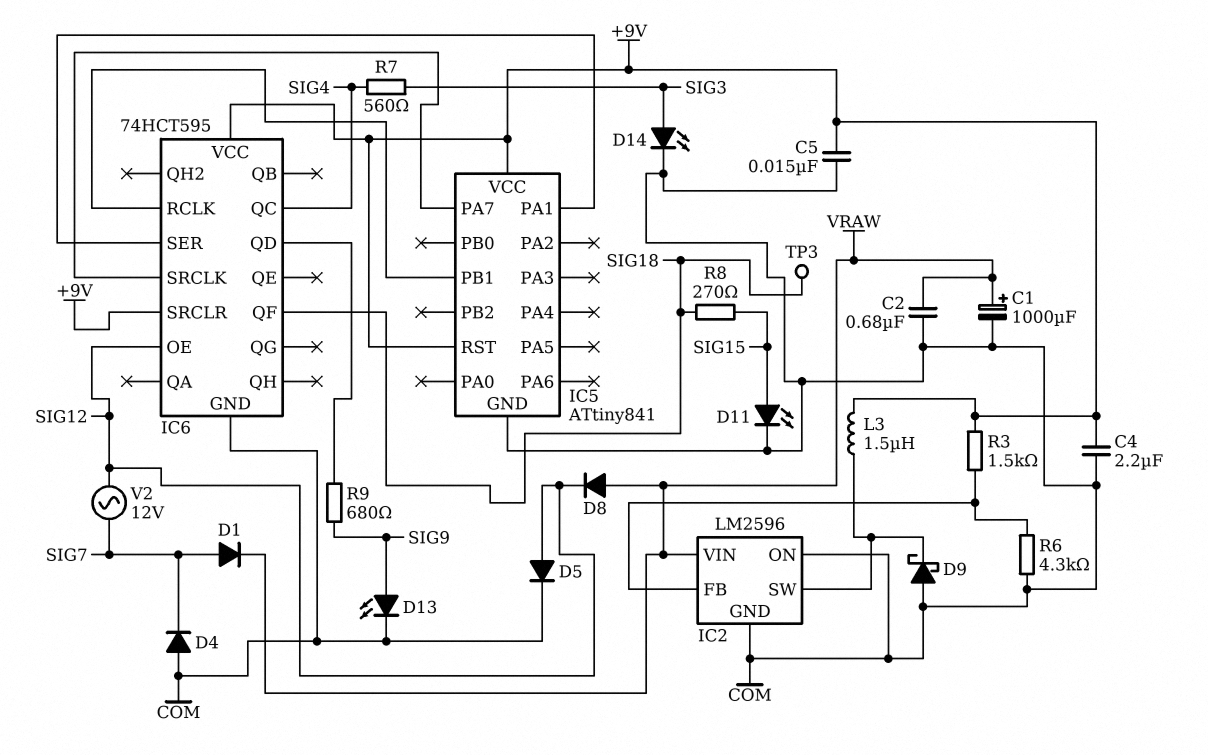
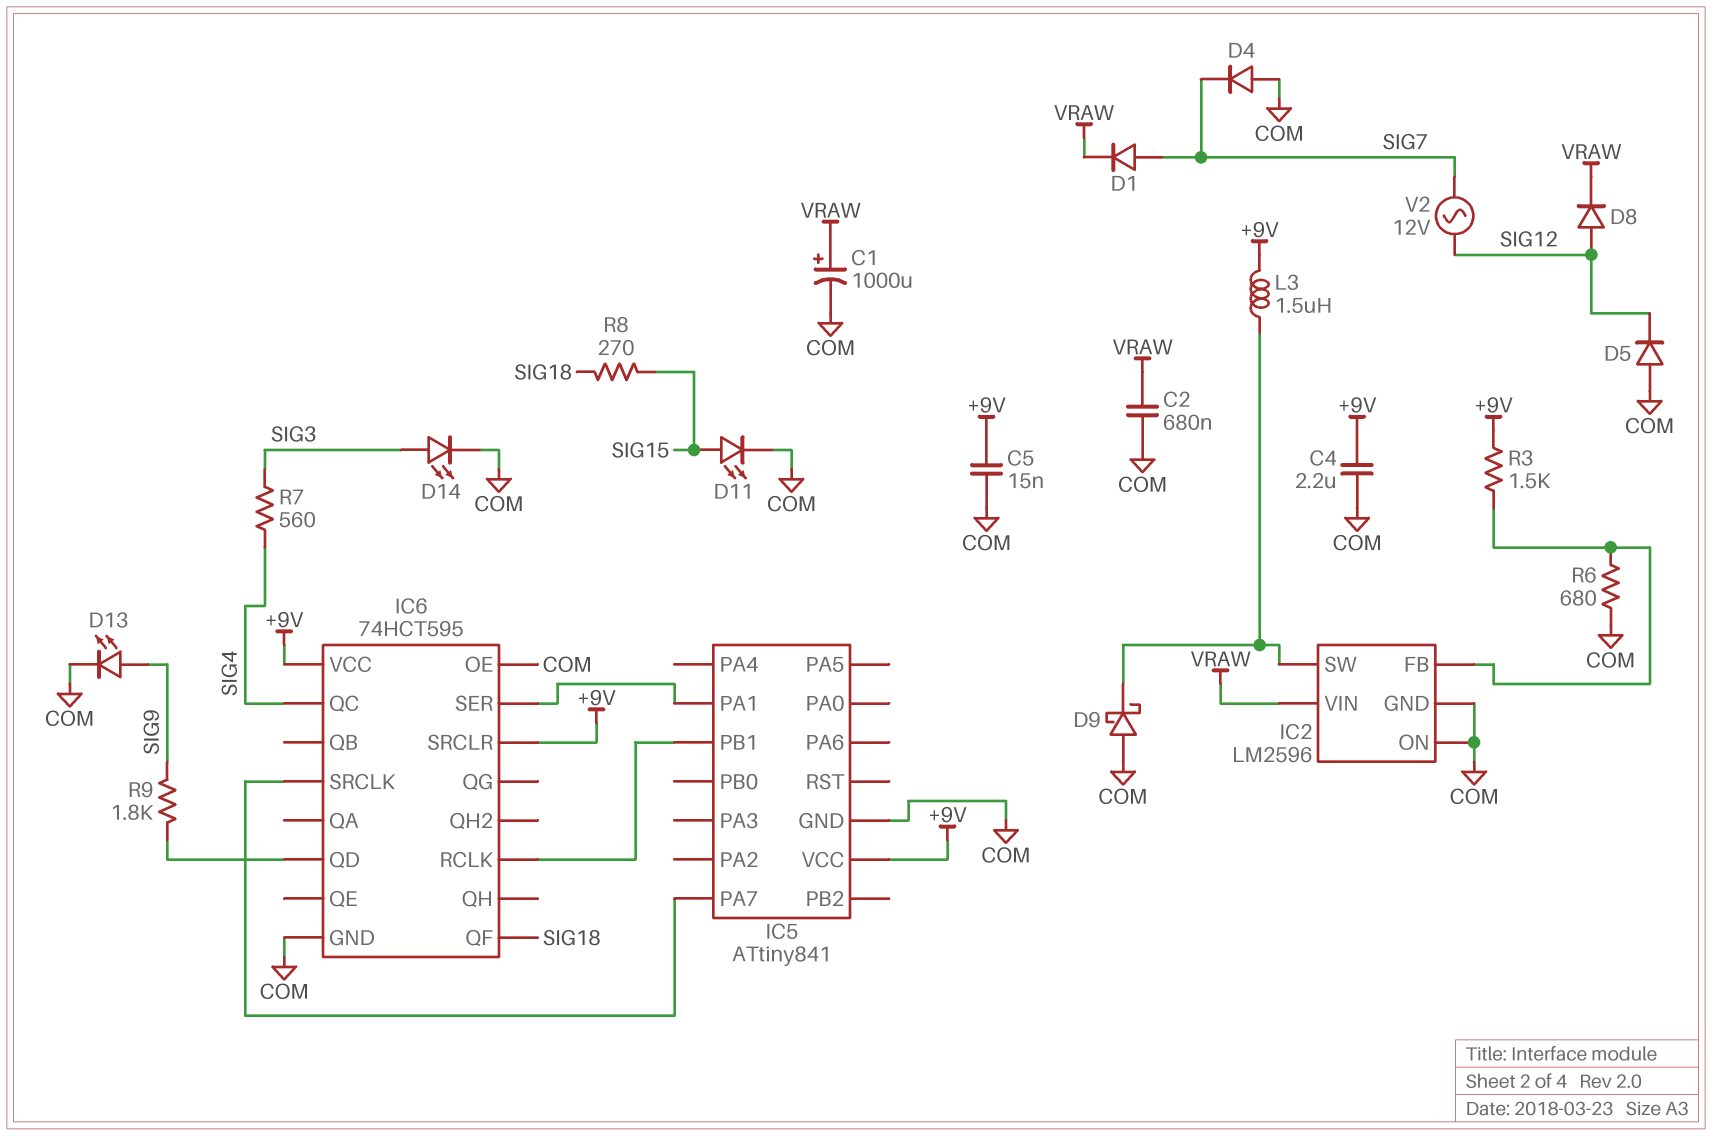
D5: diode (A SIG12, K COM) -> diode (A COM, K SIG12)
D8: diode (A VRAW, K SIG12) -> diode (A SIG12, K VRAW)
IC5 pin RST: +9V -> none
IC6 pin OE: SIG12 -> COM
R6: 4.3k (COM, IC2/FB) -> 680 (COM, IC2/FB)
R9: 680 (IC6/QD, SIG9) -> 1.8k (IC6/QD, SIG9)
TP3: test point (SIG18) -> none

